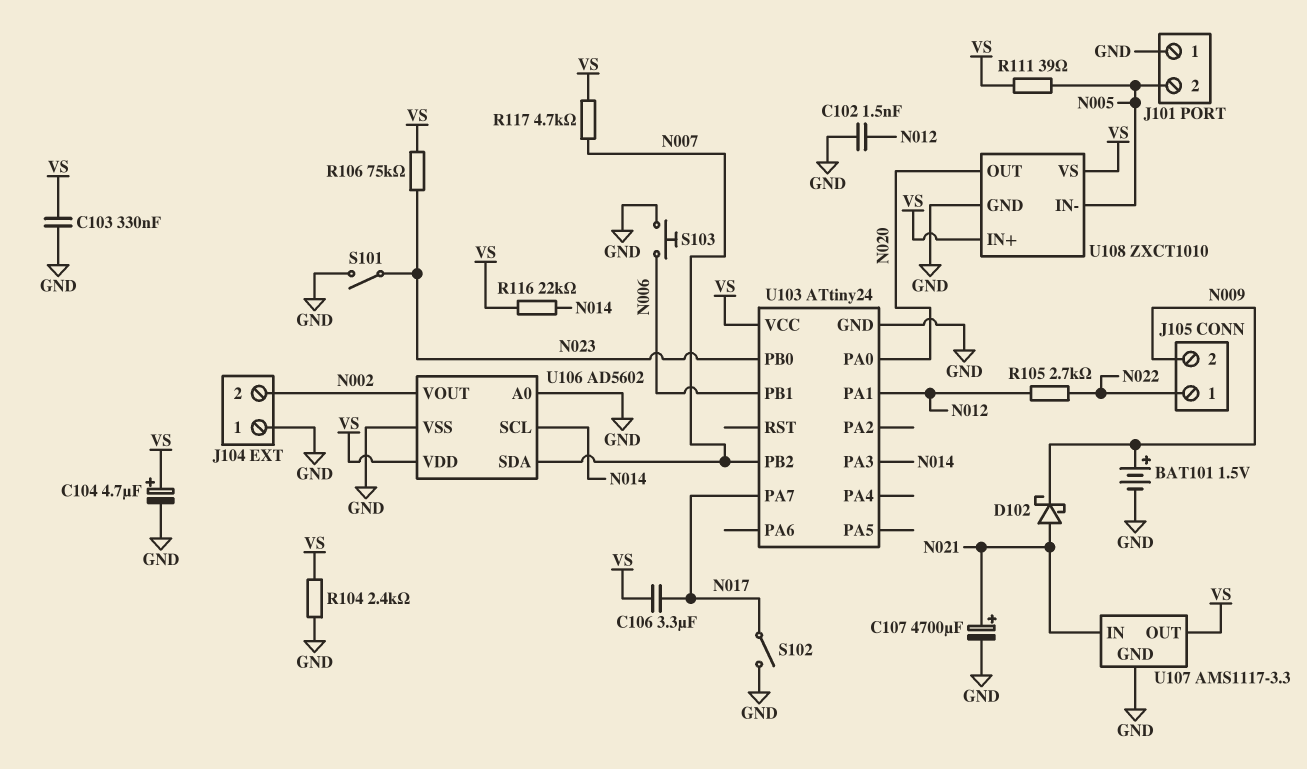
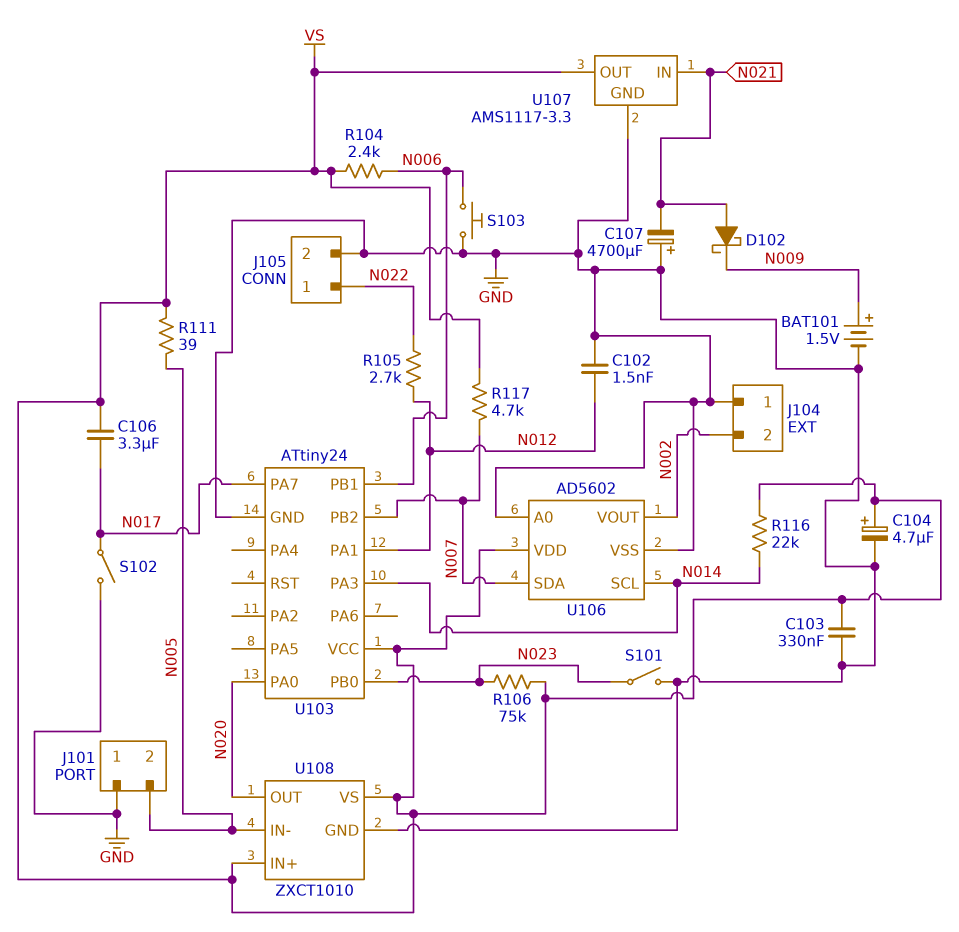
C107: 4700uF (plus N021, minus GND) -> 4700uF (plus GND, minus N021)
J105 pin 2: N009 -> GND
R104: 2.4k (GND, VS) -> 2.4k (N006, VS)

